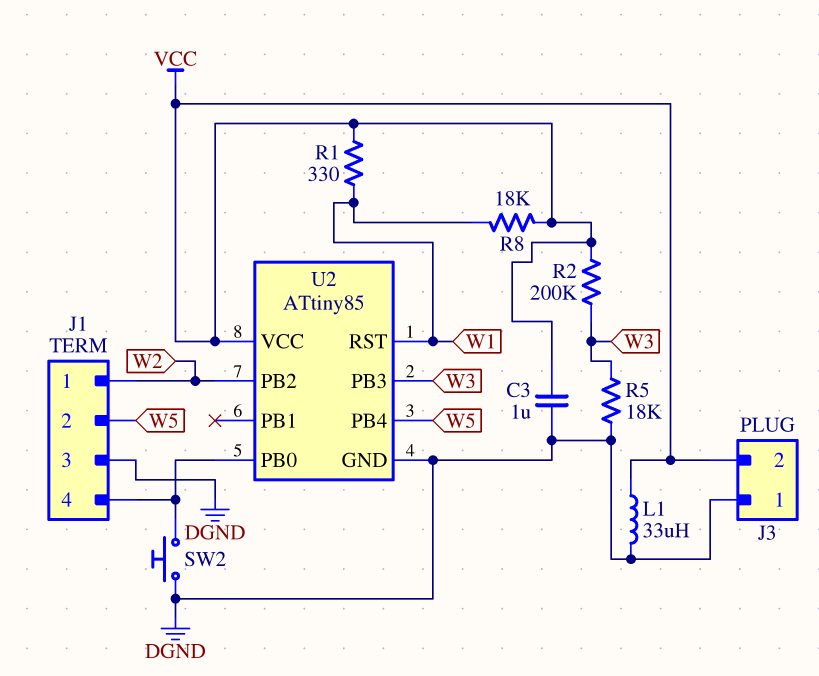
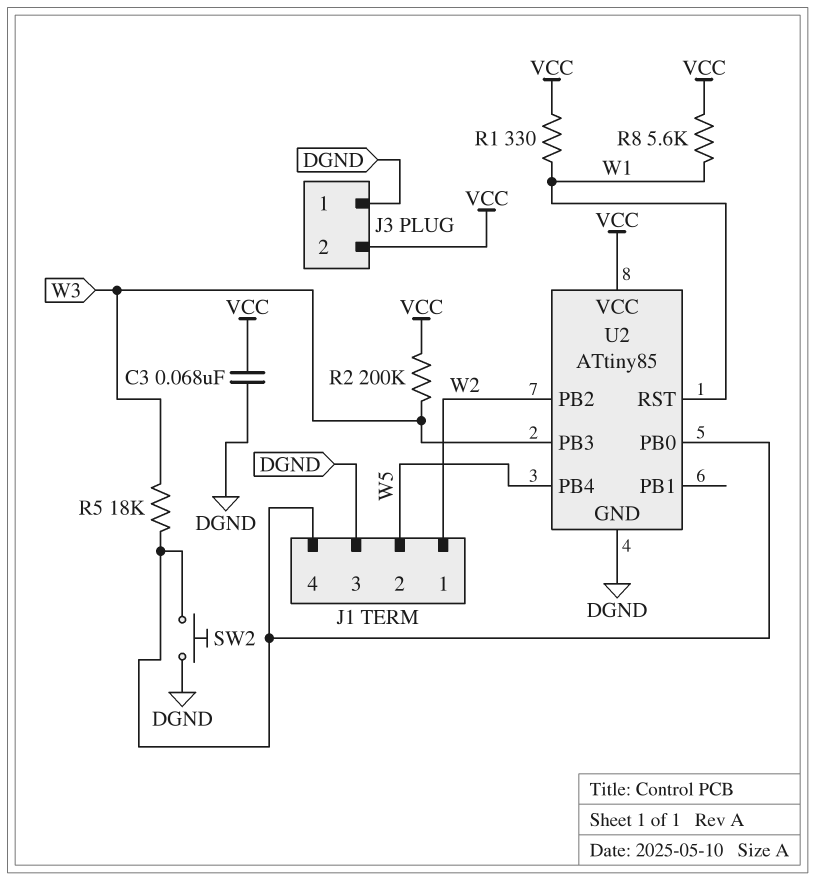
C3: 1uF (DGND, VCC) -> 68nF (DGND, VCC)
L1: 33uH (DGND, VCC) -> none
R5: 18k (DGND, W3) -> 18k (J1/4, W3)
R8: 18k (VCC, W1) -> 5.6k (VCC, W1)

